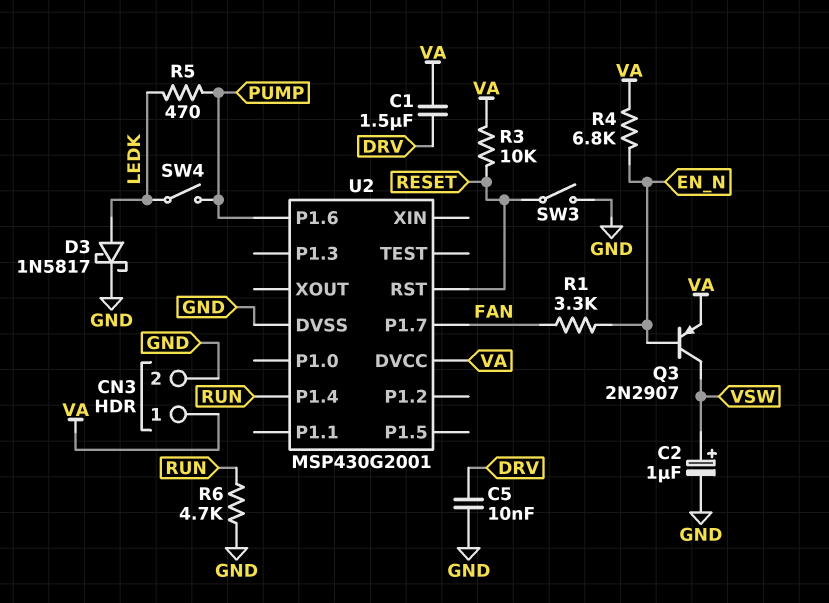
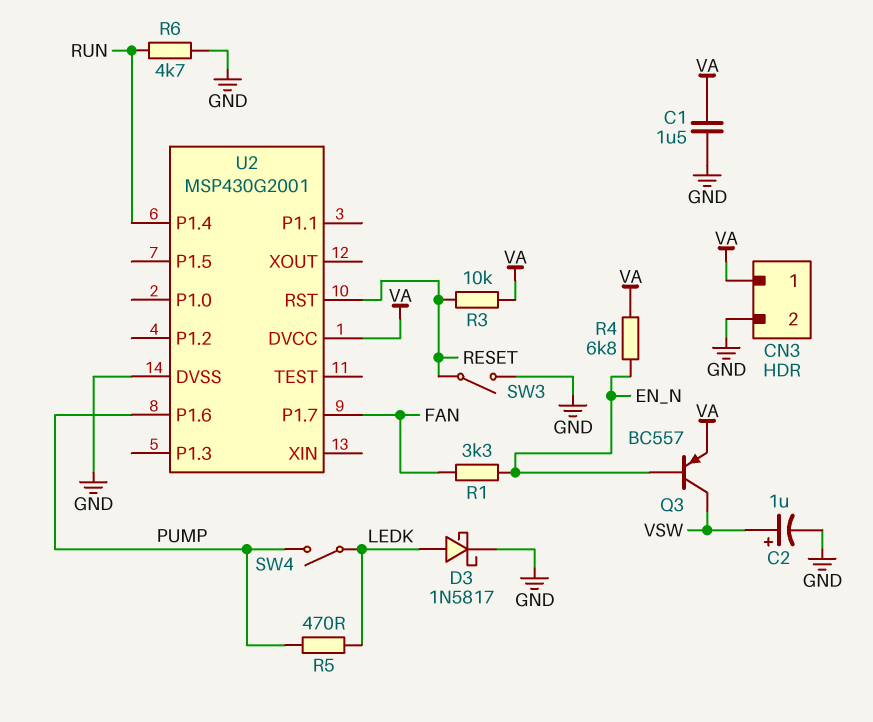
C1: 1.5uF (DRV, VA) -> 1.5uF (GND, VA)
C5: 10nF (DRV, GND) -> none
Q3: PNP 2N2907 (B EN_N, C VSW, E VA) -> PNP BC557 (B EN_N, C VSW, E VA)

